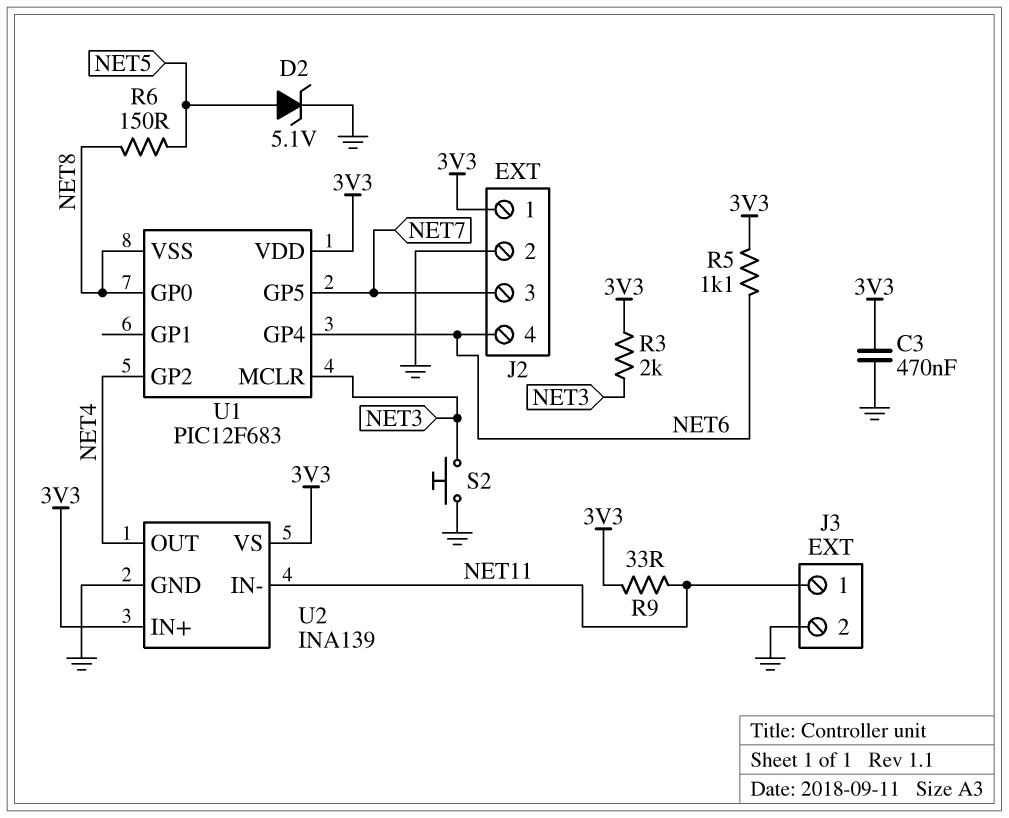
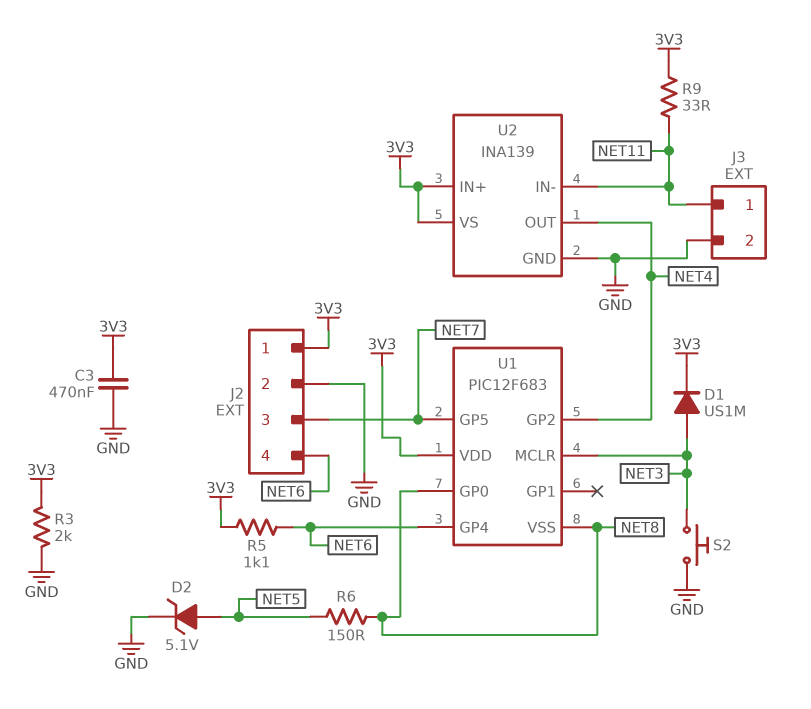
D1: none -> diode US1M (A NET3, K 3V3)
R3: 2k (3V3, NET3) -> 2k (3V3, GND)

